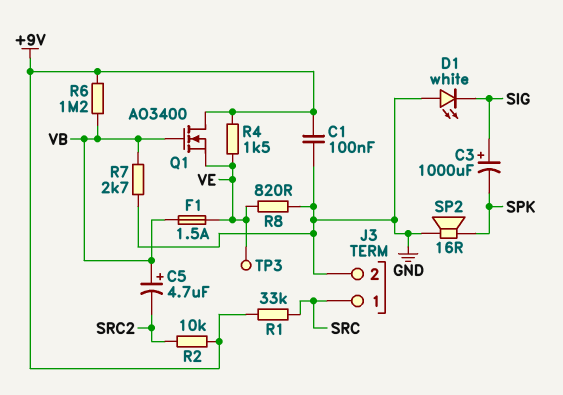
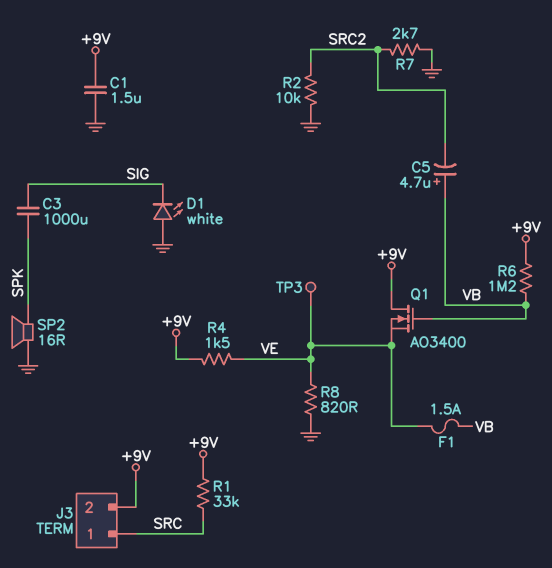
C1: 100nF (+9V, GND) -> 1.5uF (+9V, GND)
C3: 1000uF (plus SIG, minus SPK) -> 1000uF (SIG, SPK)
J3 pin 2: GND -> +9V
R2: 10k (+9V, SRC2) -> 10k (GND, SRC2)
R7: 2.7k (GND, VB) -> 2.7k (GND, SRC2)

